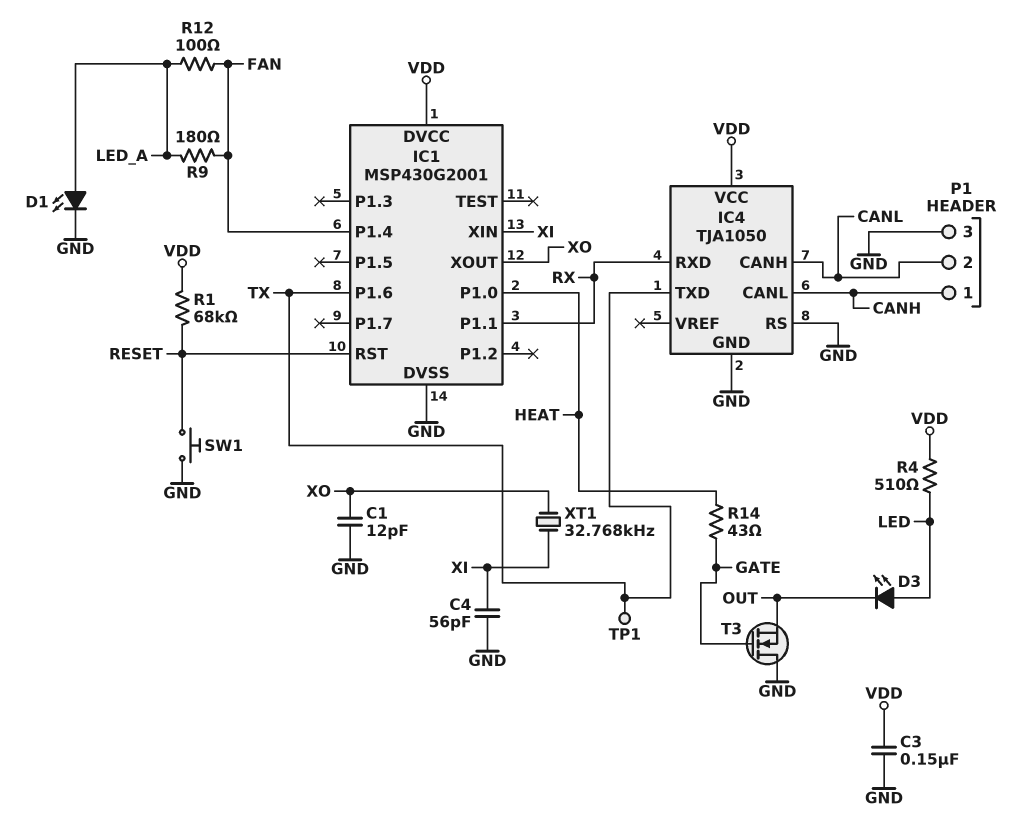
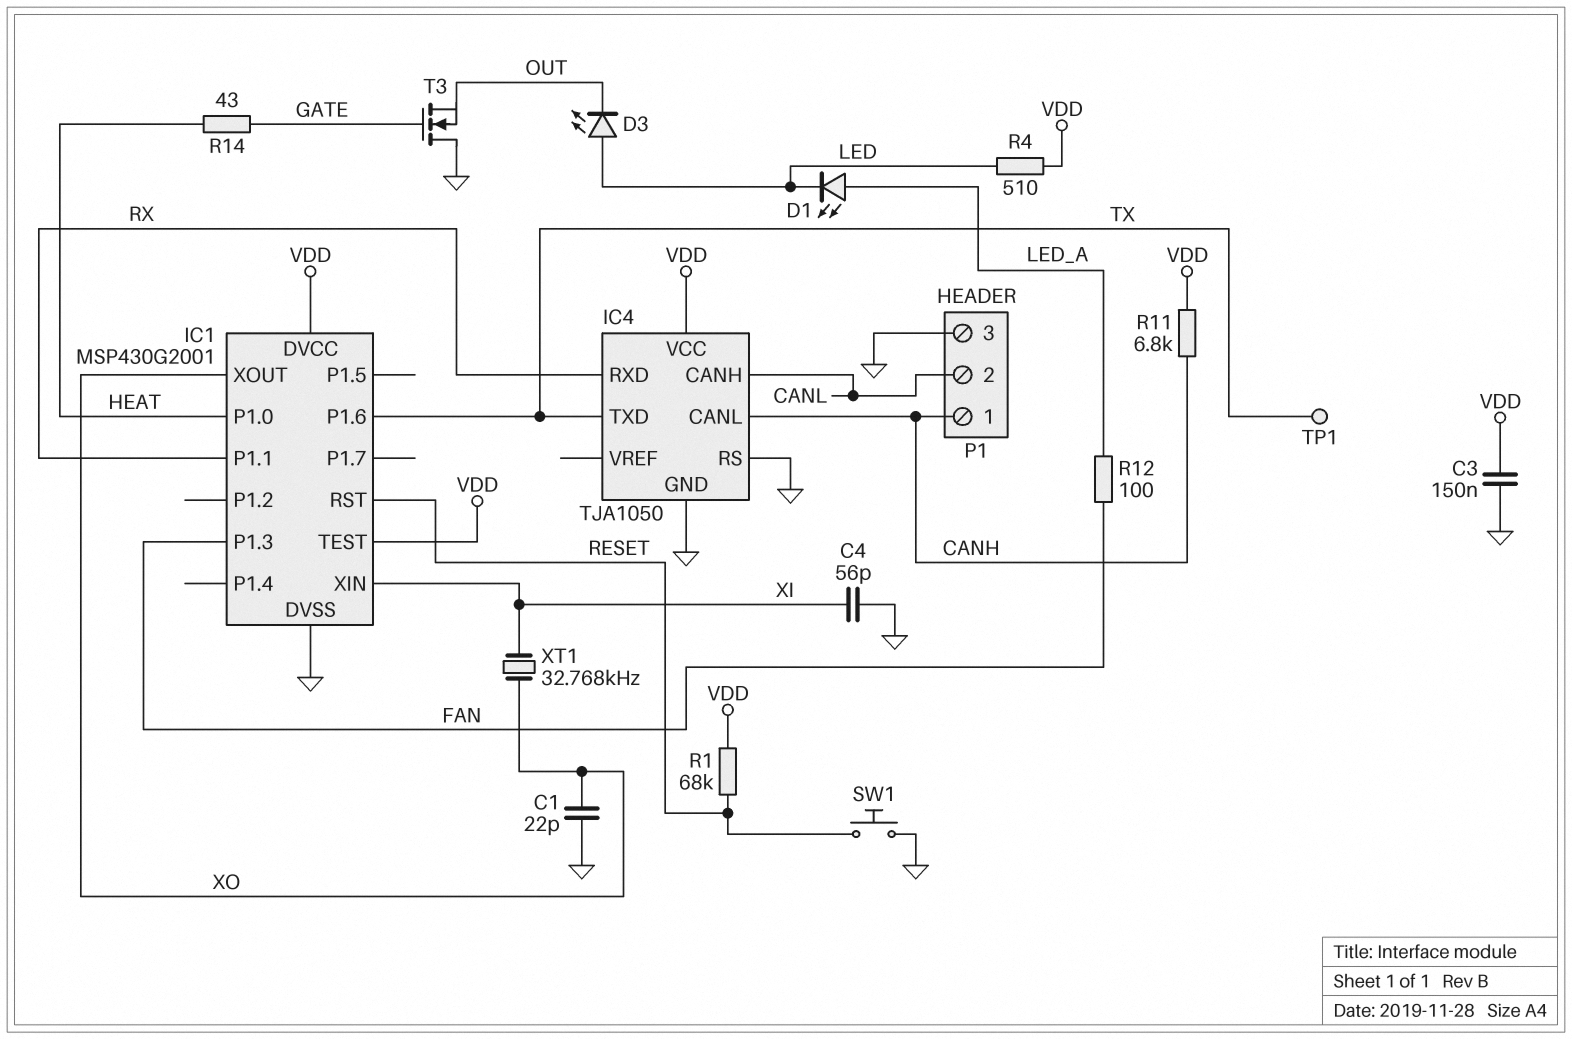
C1: 12pF (GND, XO) -> 22pF (GND, XO)
D1: LED (A LED_A, K GND) -> LED (A LED_A, K LED)
IC1 pin P1.3: none -> FAN
IC1 pin P1.4: FAN -> none
IC1 pin TEST: none -> VDD
R9: 180 (FAN, LED_A) -> none
R11: none -> 6.8k (CANH, VDD)

